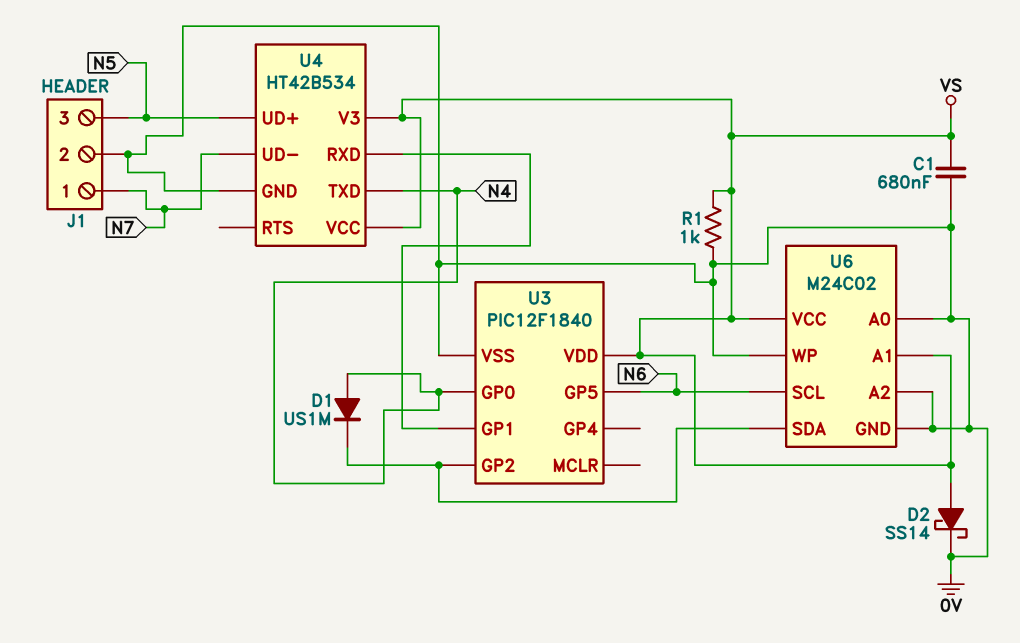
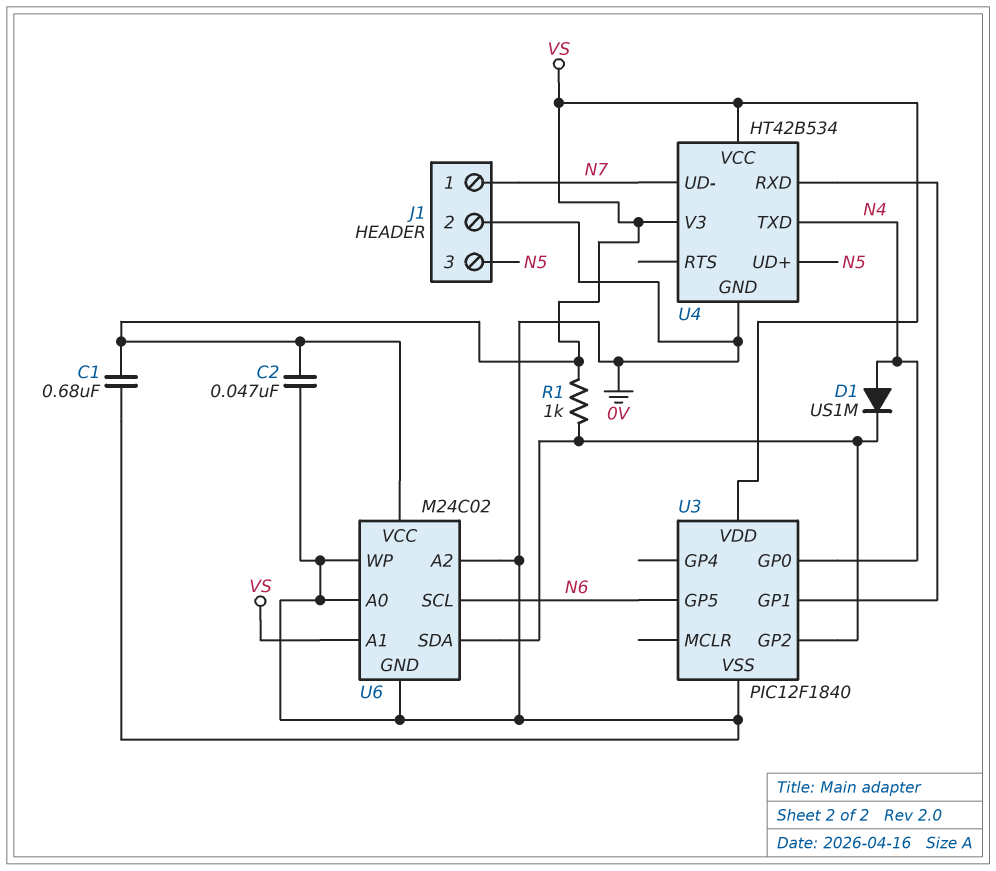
C2: none -> 47nF (0V, VS)
D2: schottky SS14 (A VS, K 0V) -> none
R1: 1k (0V, VS) -> 1k (U3/GP2, VS)

